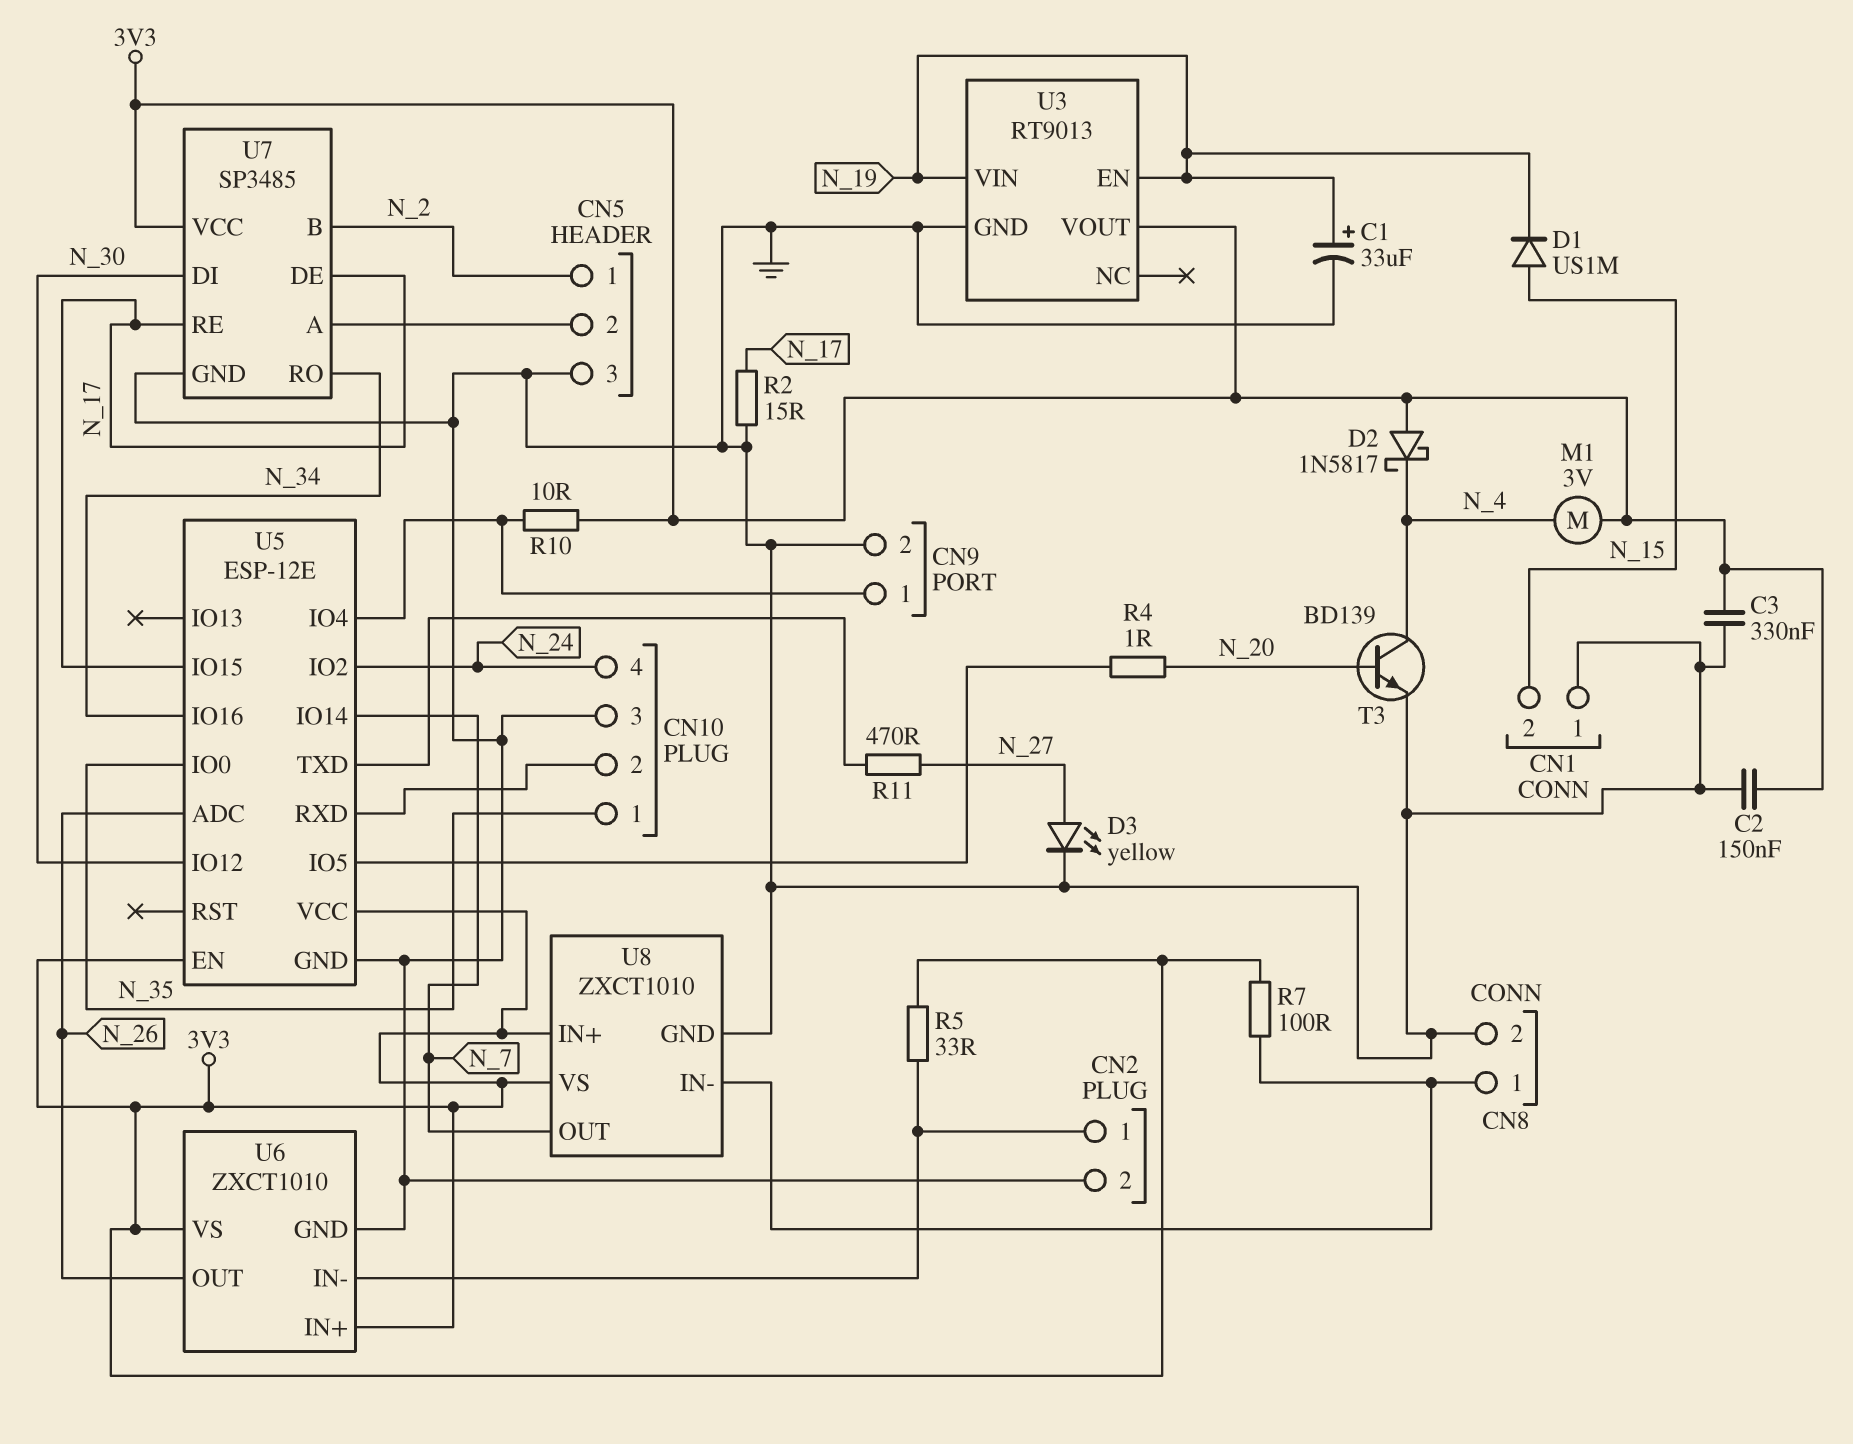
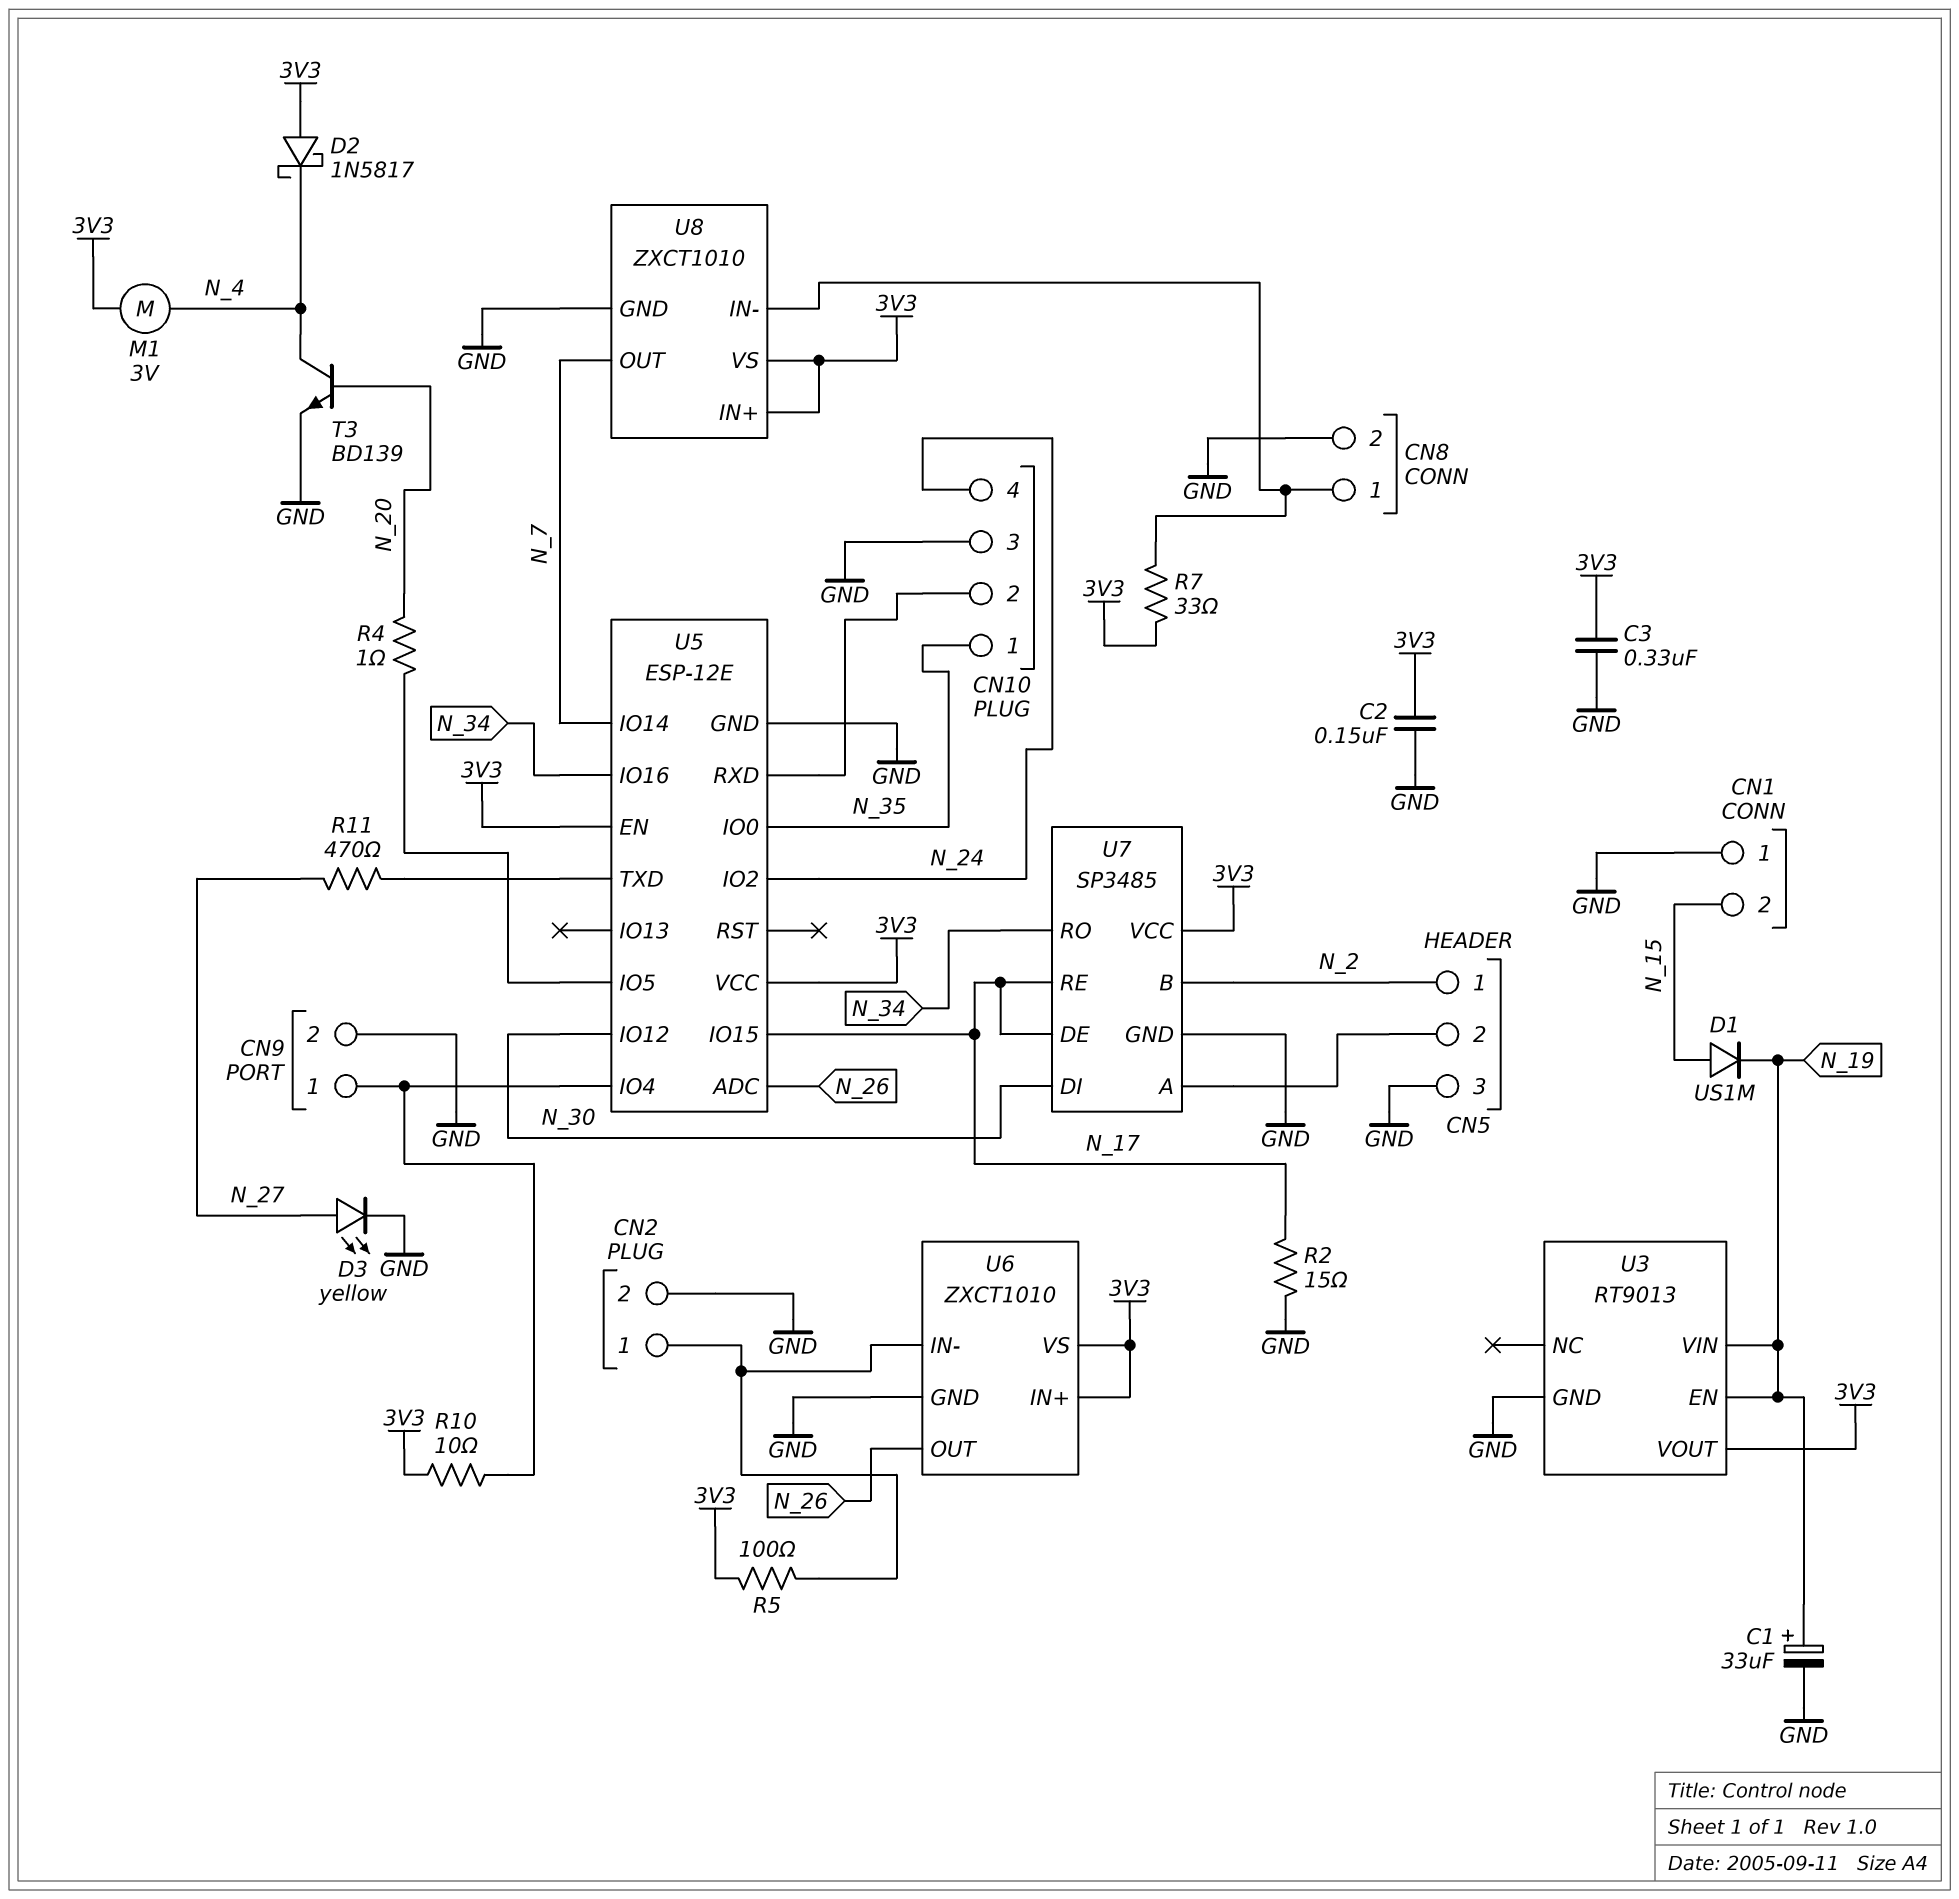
R5: 33 (3V3, CN2/1) -> 100 (3V3, CN2/1)
R7: 100 (3V3, CN8/1) -> 33 (3V3, CN8/1)

